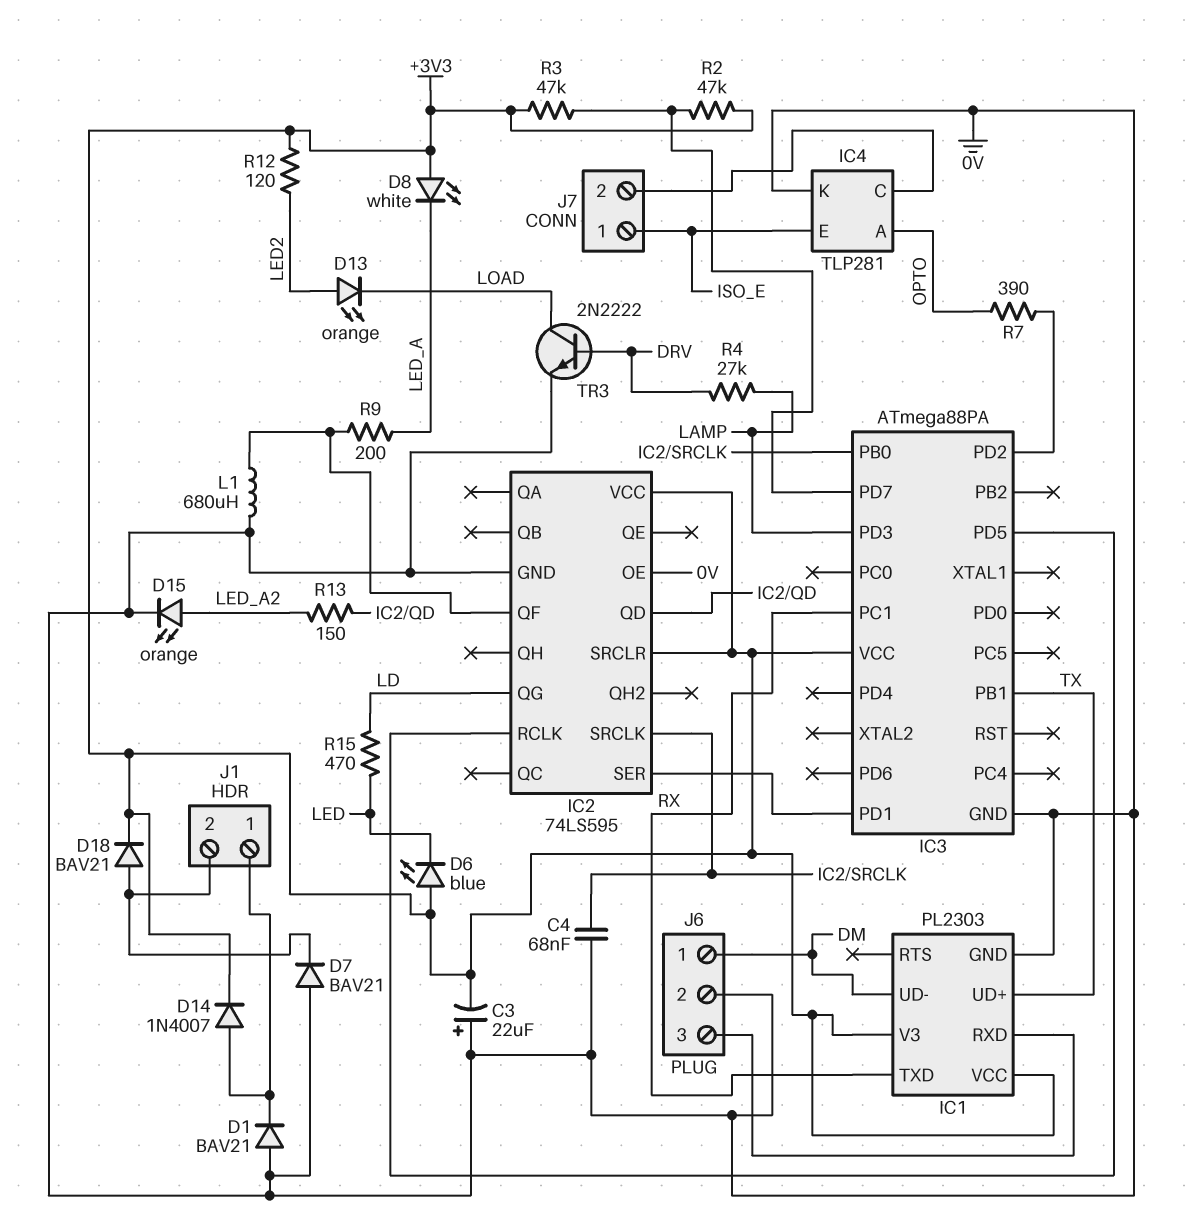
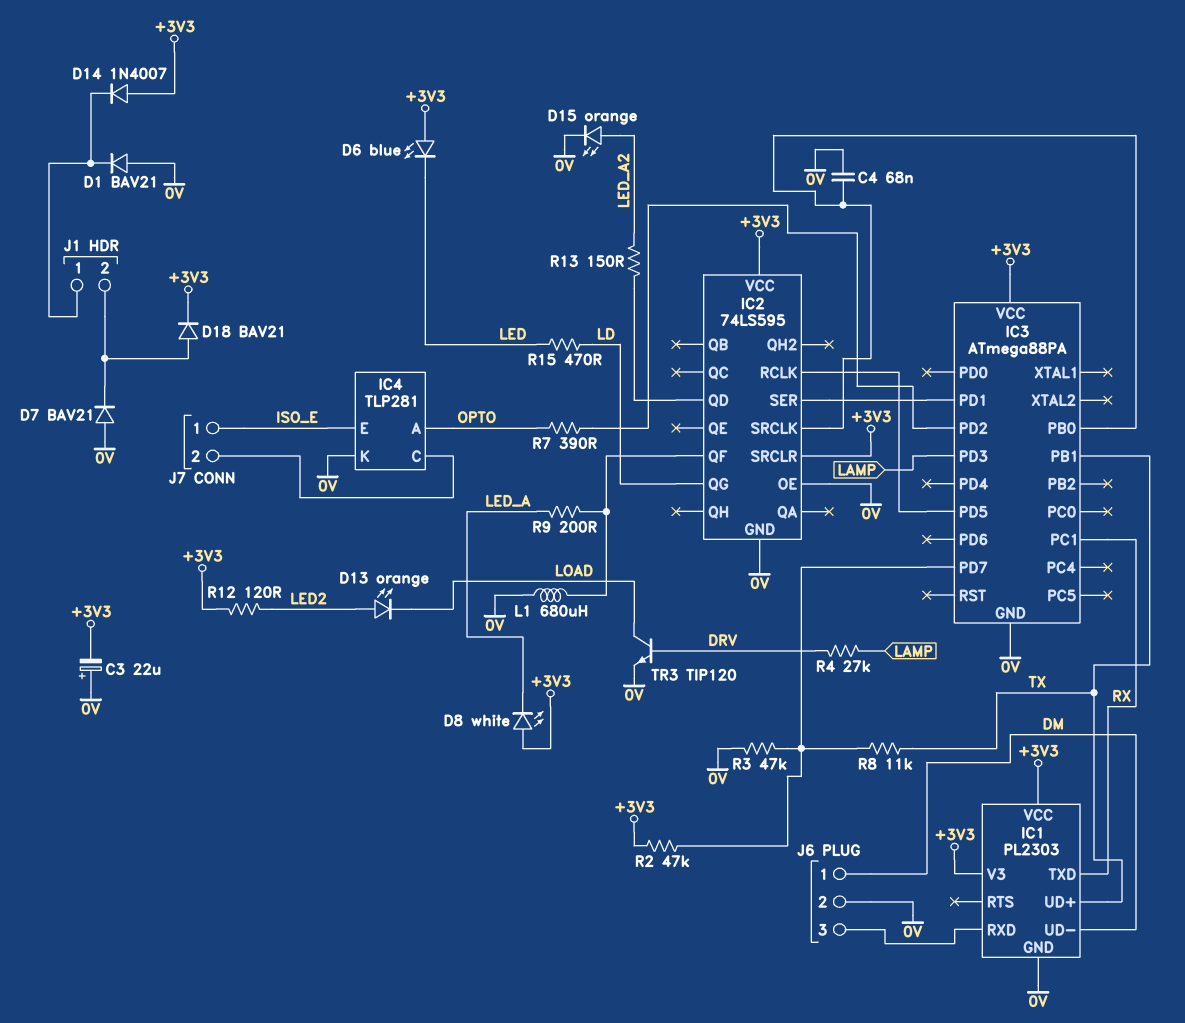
D14: diode 1N4007 (A J1/1, K +3V3) -> diode 1N4007 (A +3V3, K J1/1)
R3: 47k (+3V3, IC3/PD7) -> 47k (0V, IC3/PD7)
R8: none -> 11k (IC3/PD7, TX)
TR3: NPN 2N2222 (B DRV, C LOAD, E 0V) -> NPN TIP120 (B DRV, C LOAD, E 0V)

